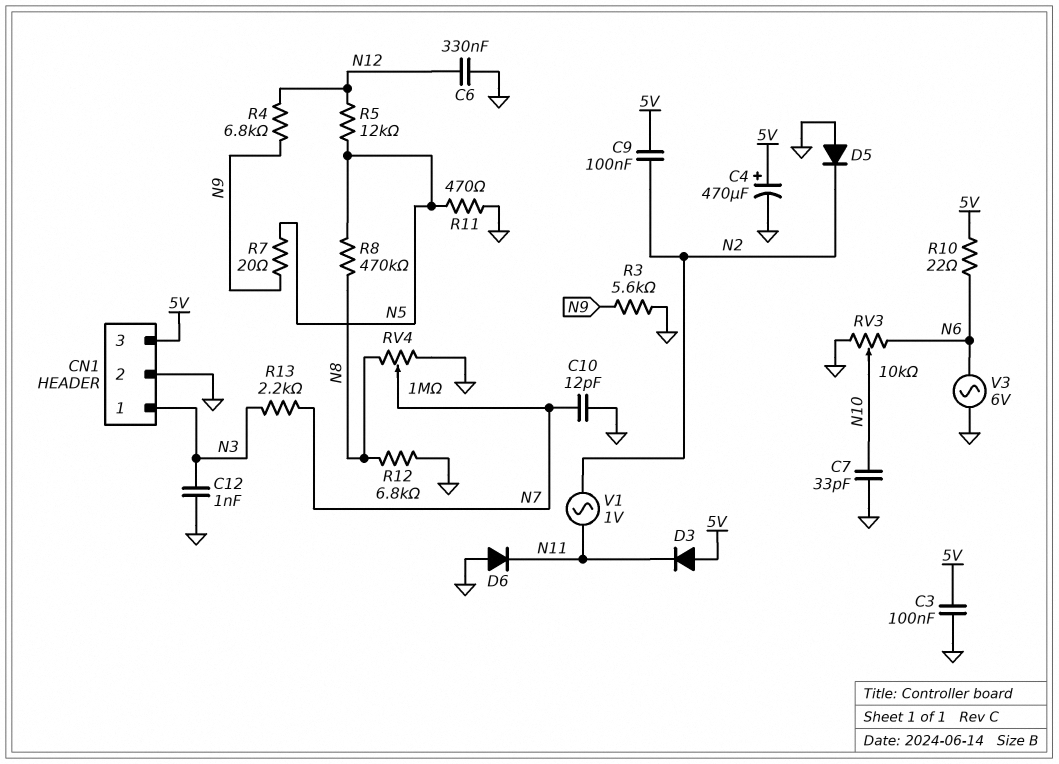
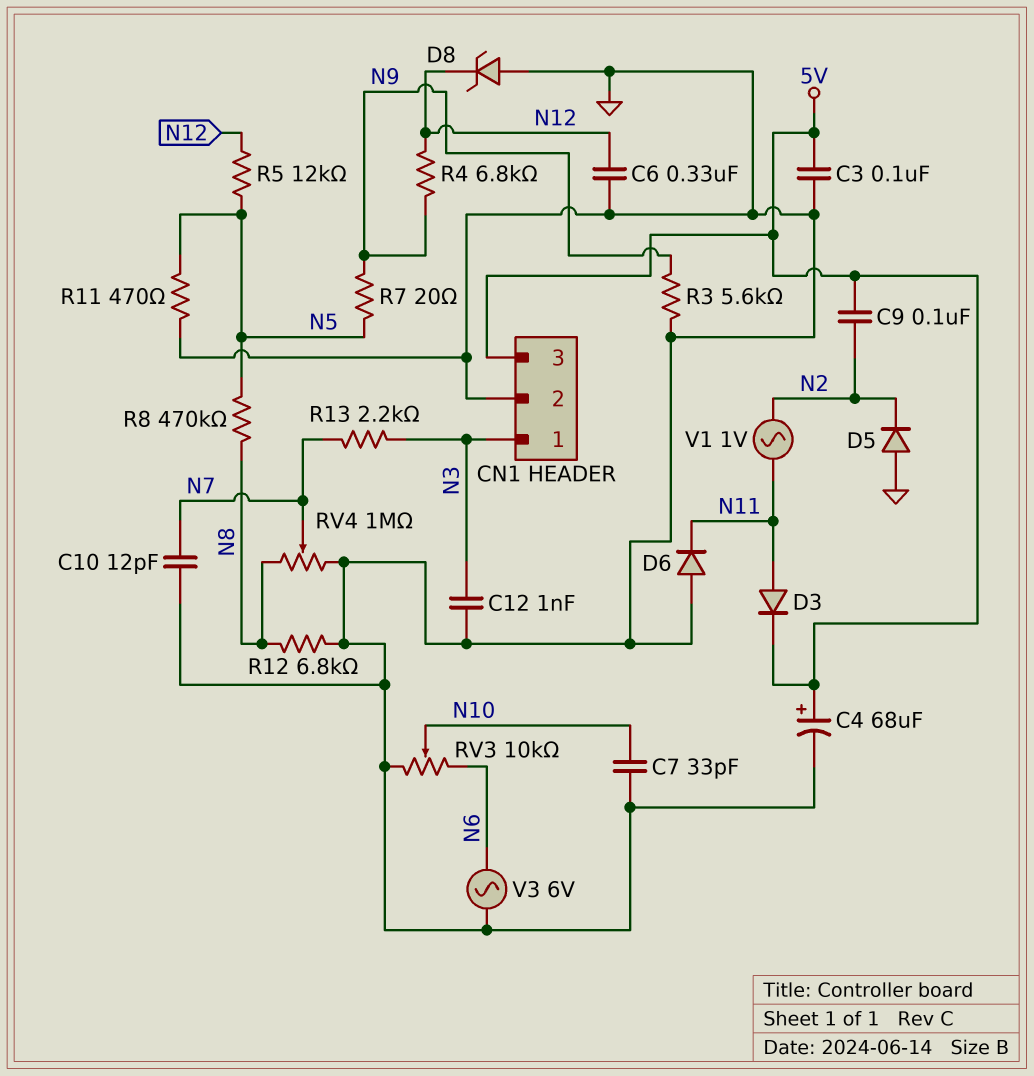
C4: 470uF (plus 5V, minus GND) -> 68uF (plus 5V, minus GND)
D3: diode (A 5V, K N11) -> diode (A N11, K 5V)
D8: none -> zener (A GND, K N12)
R10: 22 (5V, N6) -> none

